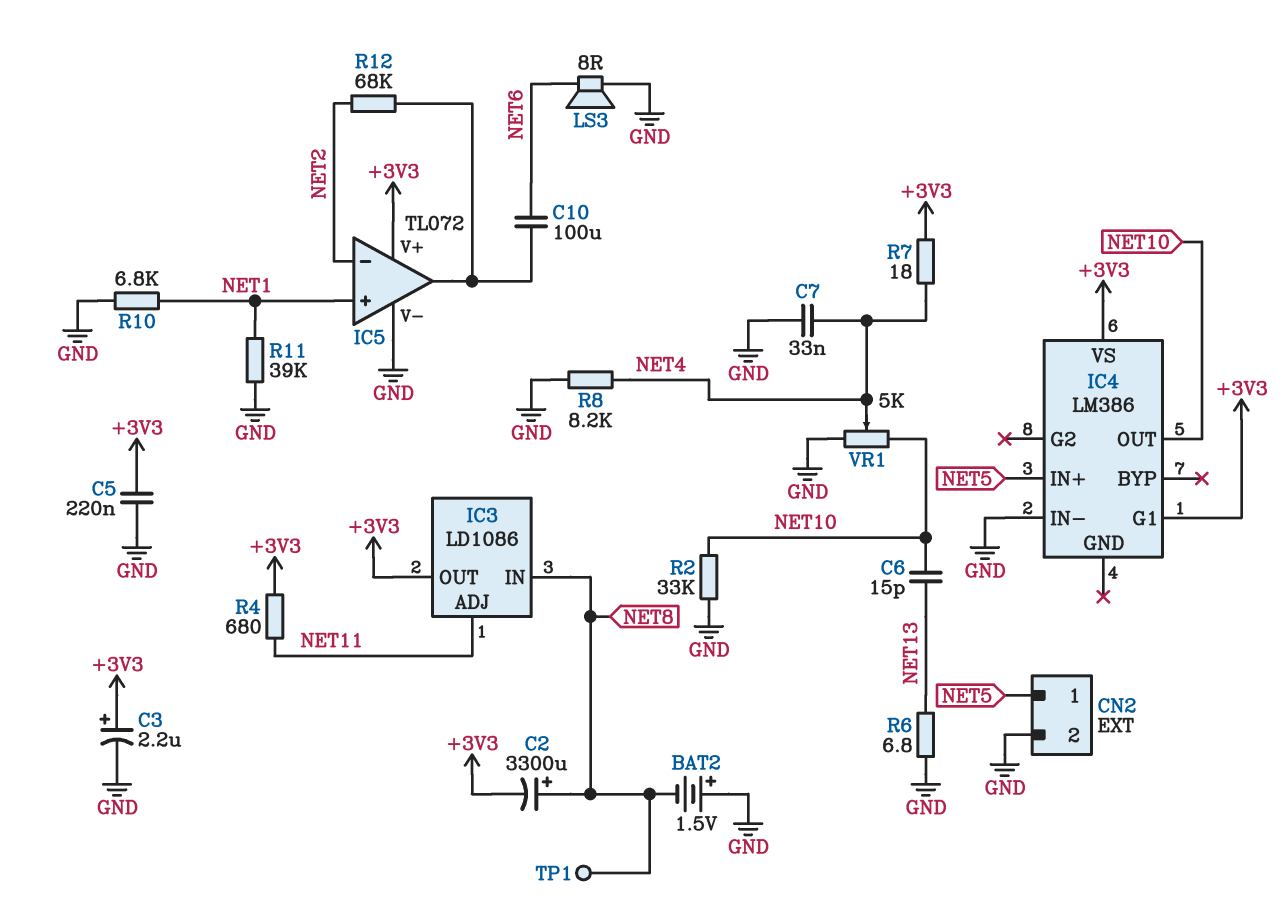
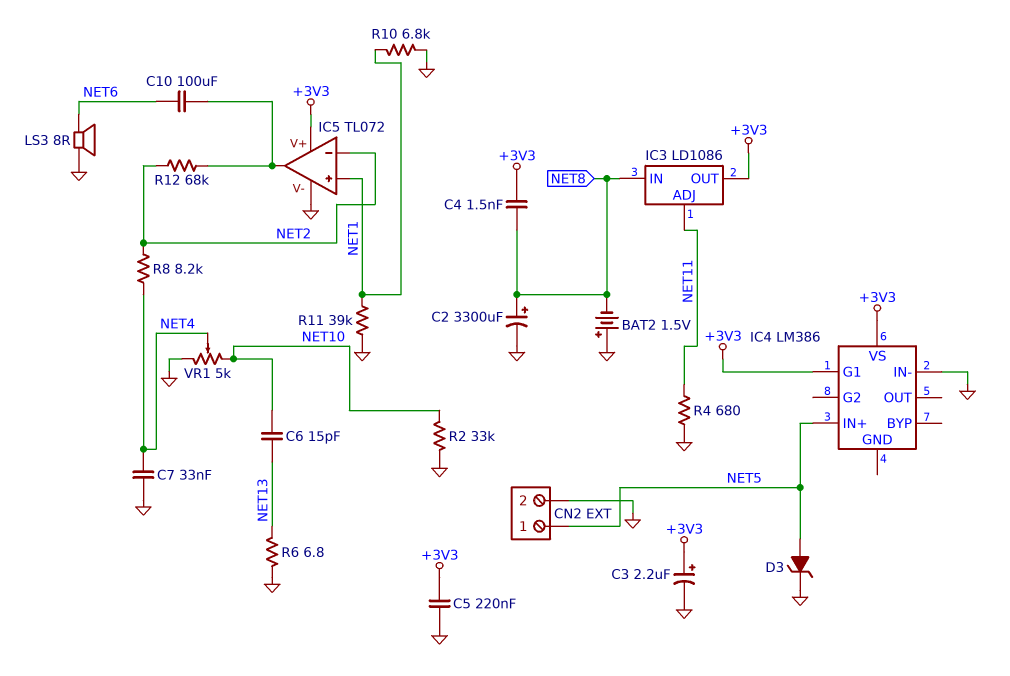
C2: 3300uF (plus NET8, minus +3V3) -> 3300uF (plus NET8, minus GND)
C4: none -> 1.5nF (+3V3, NET8)
D3: none -> zener (A NET5, K GND)
IC4 pin OUT: NET10 -> none
R4: 680 (+3V3, NET11) -> 680 (GND, NET11)
R7: 18 (+3V3, NET4) -> none
R8: 8.2k (GND, NET4) -> 8.2k (NET2, NET4)
TP1: test point (NET8) -> none

